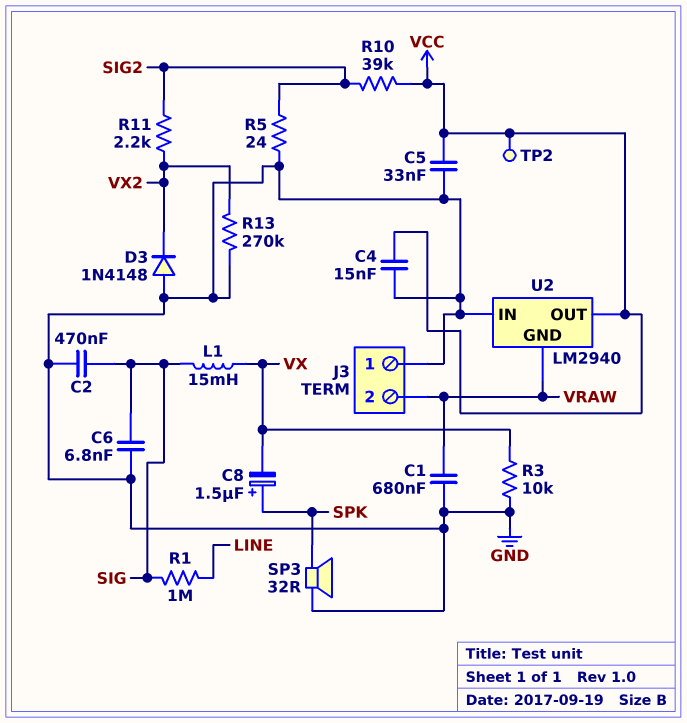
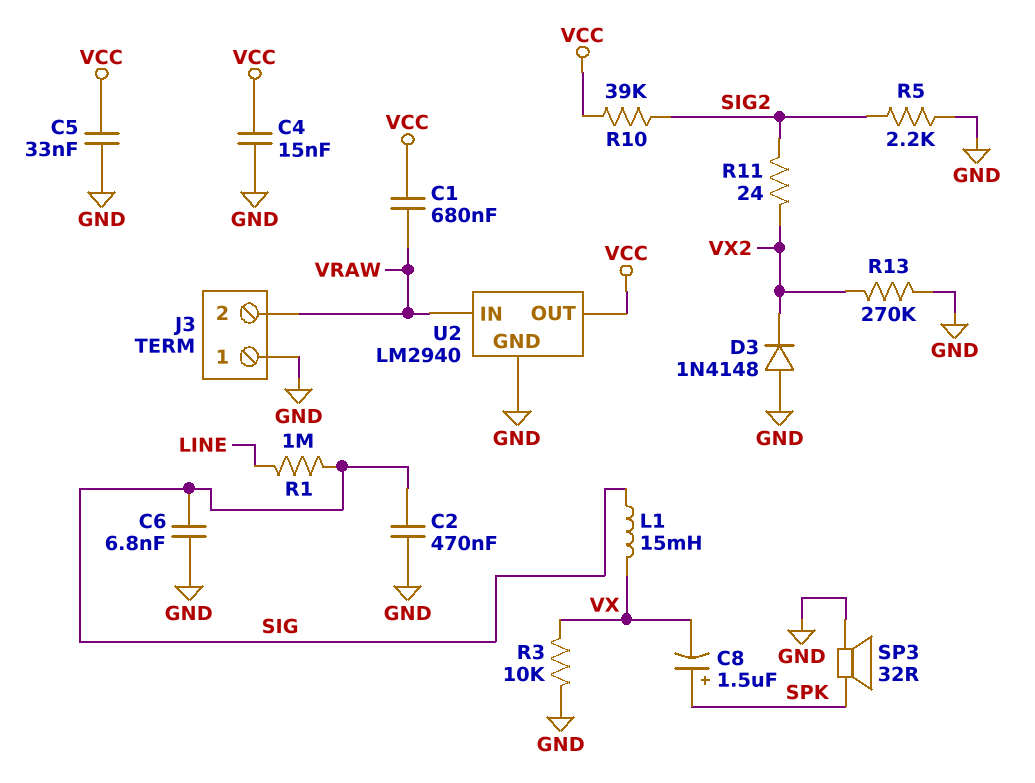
C1: 680nF (GND, VRAW) -> 680nF (VCC, VRAW)
R5: 24 (GND, SIG2) -> 2.2k (GND, SIG2)
R11: 2.2k (SIG2, VX2) -> 24 (SIG2, VX2)
TP2: test point (VCC) -> none
U2 pin GND: VRAW -> GND
U2 pin IN: GND -> VRAW

